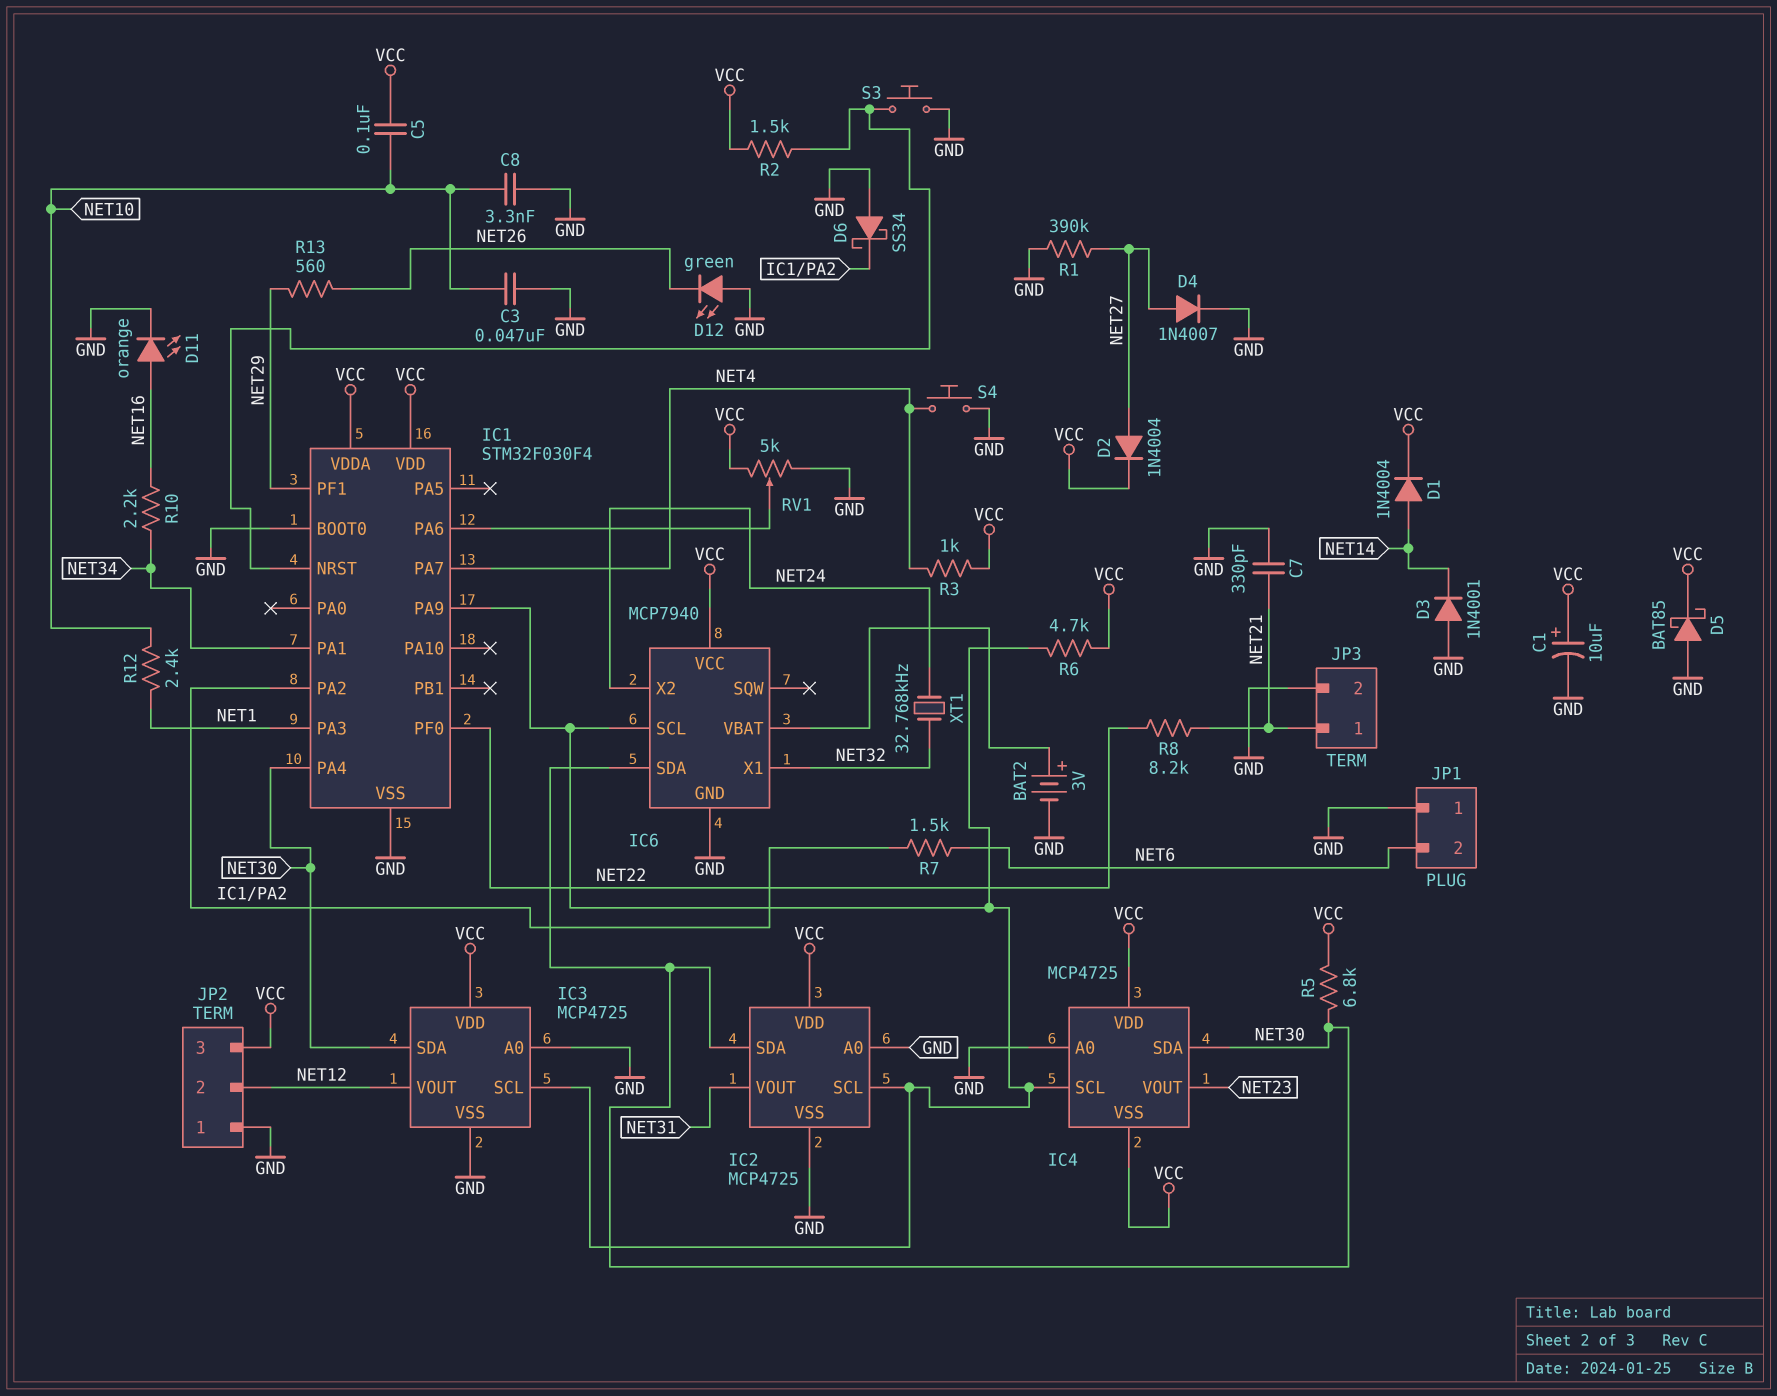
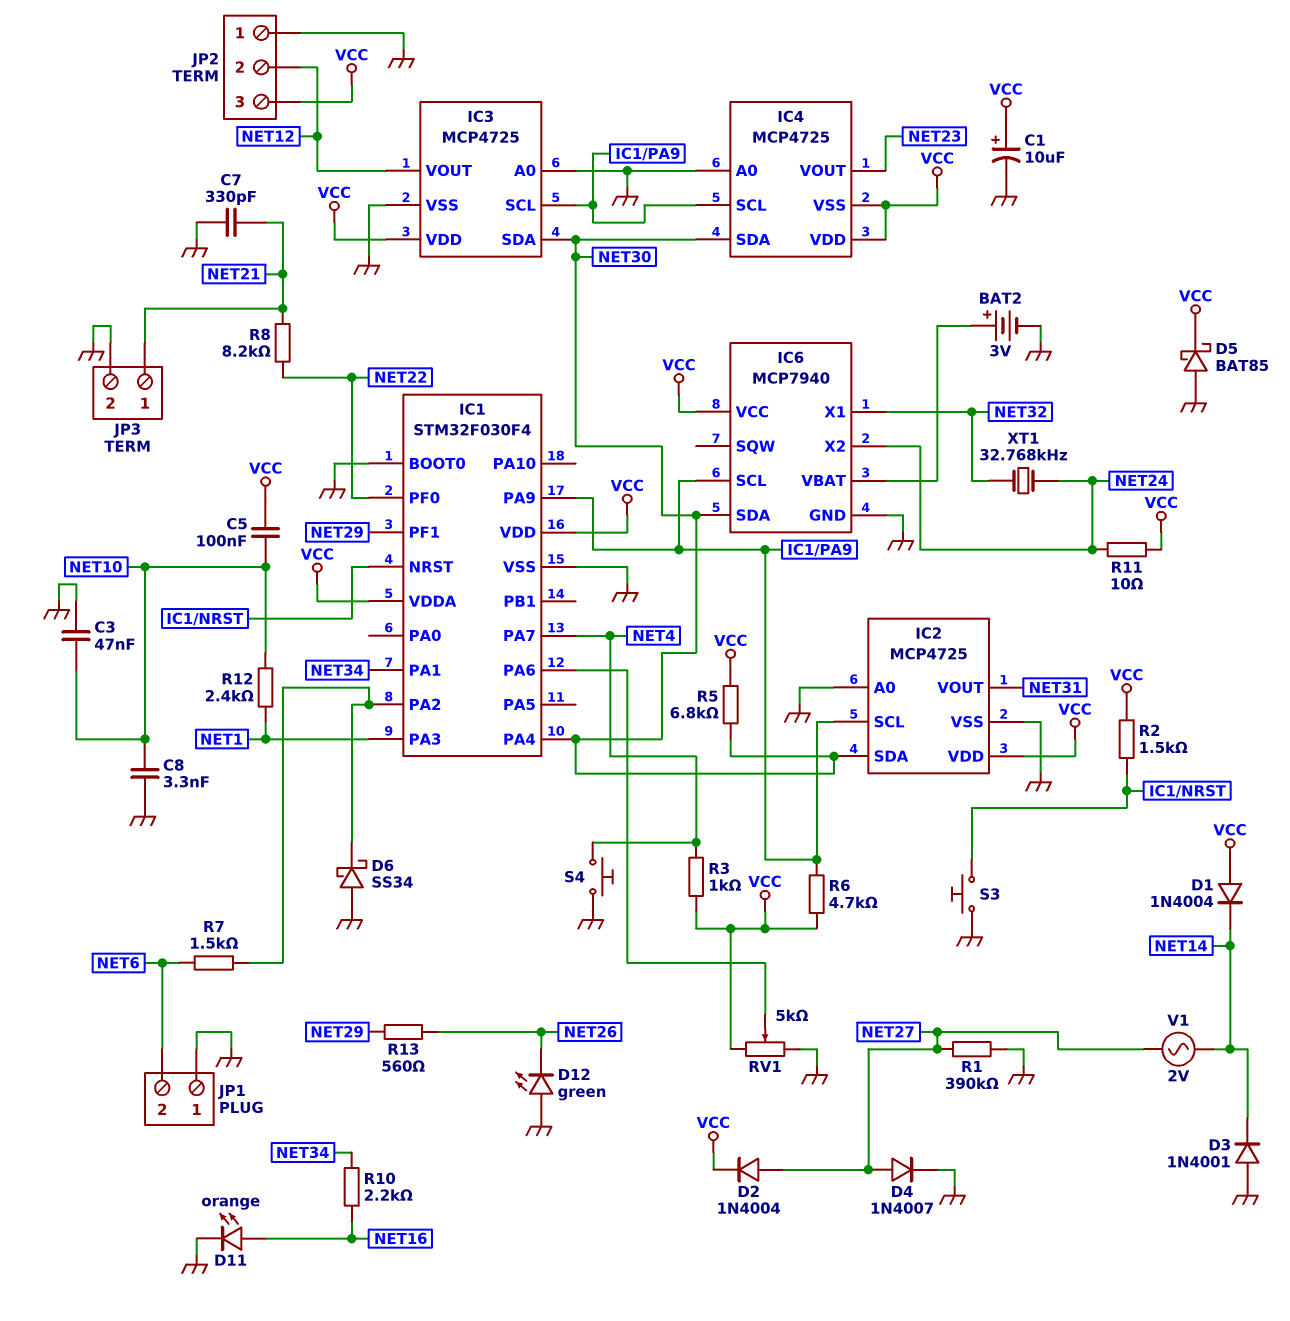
D1: diode 1N4004 (A NET14, K VCC) -> diode 1N4004 (A VCC, K NET14)
R11: none -> 10 (NET24, VCC)
V1: none -> AC 2V (NET14, NET27)

